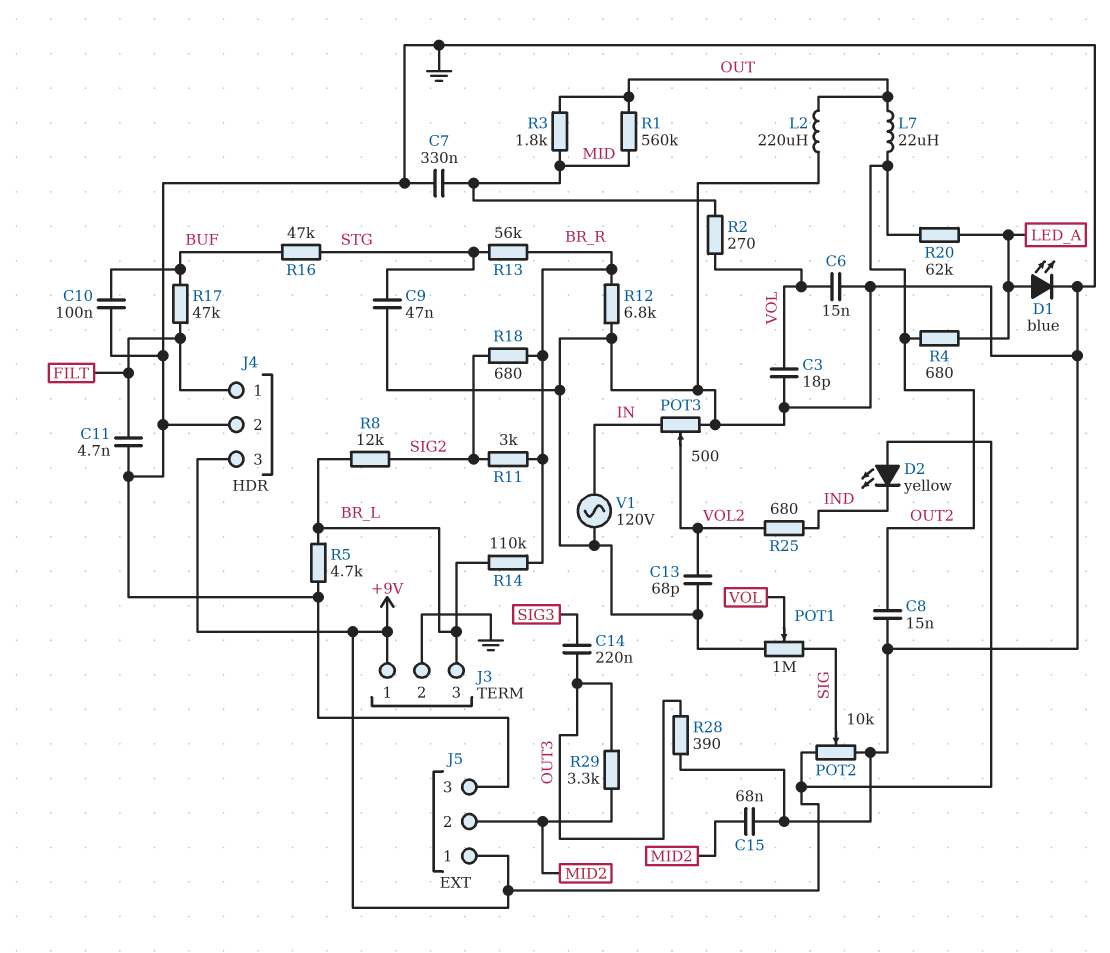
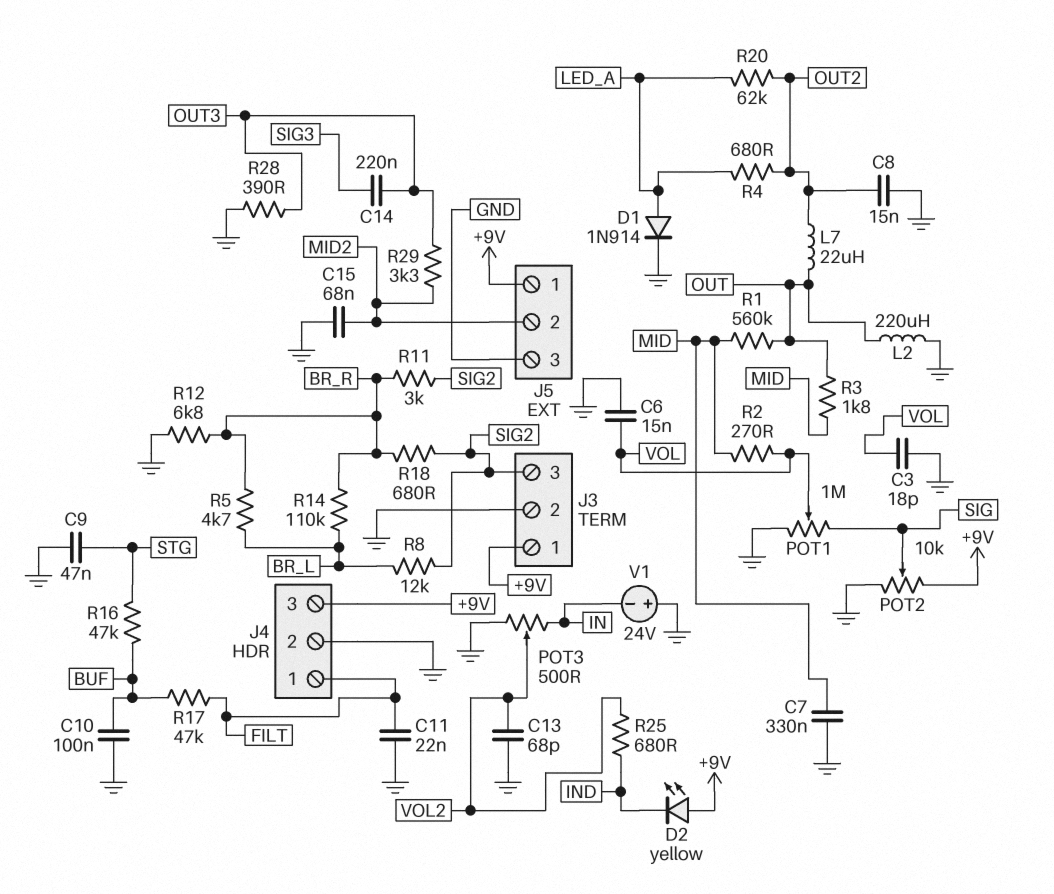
C11: 4.7nF (FILT, GND) -> 22nF (FILT, GND)
D1: LED blue (A LED_A, K GND) -> diode 1N914 (A LED_A, K GND)
J3 pin 3: BR_L -> SIG2
R5: 4.7k (BR_L, GND) -> 4.7k (BR_L, BR_R)
R13: 56k (BR_R, STG) -> none
V1: AC 120V (GND, IN) -> 24V (plus GND, minus IN)

